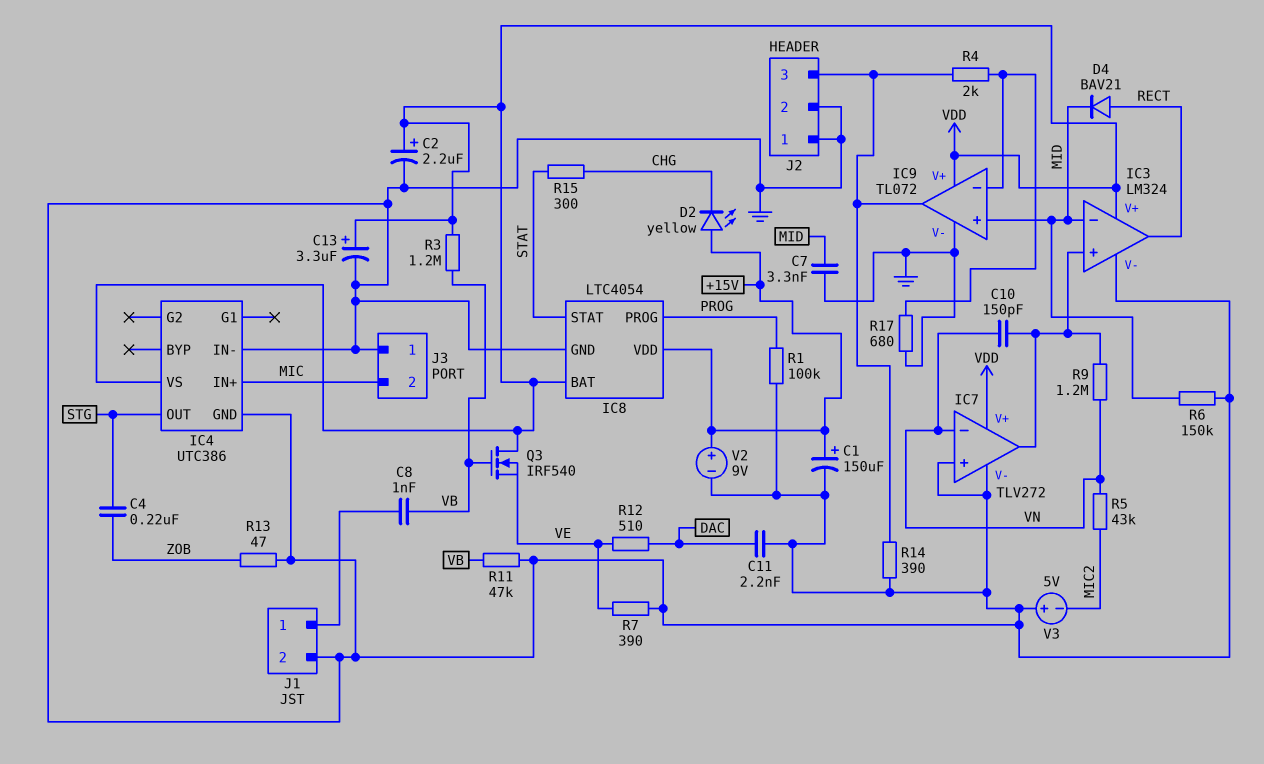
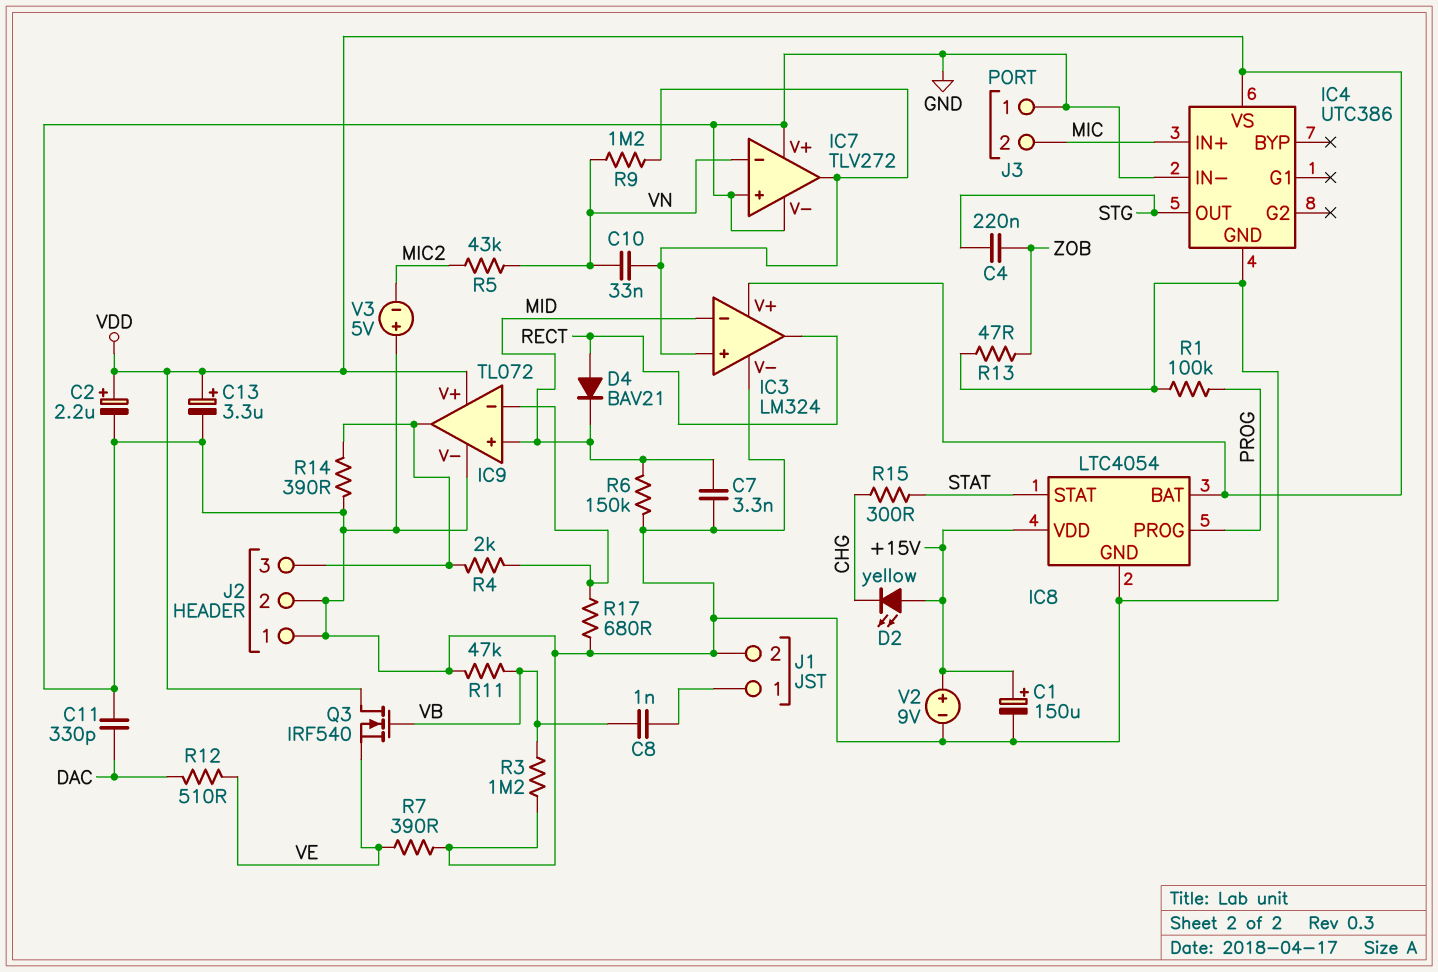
C10: 150pF (IC3/in+, VN) -> 33nF (IC3/in+, VN)
C11: 2.2nF (DAC, GND) -> 330pF (DAC, GND)
IC7 pin V+: VDD -> GND
R3: 1.2M (VB, VDD) -> 1.2M (GND, VB)

